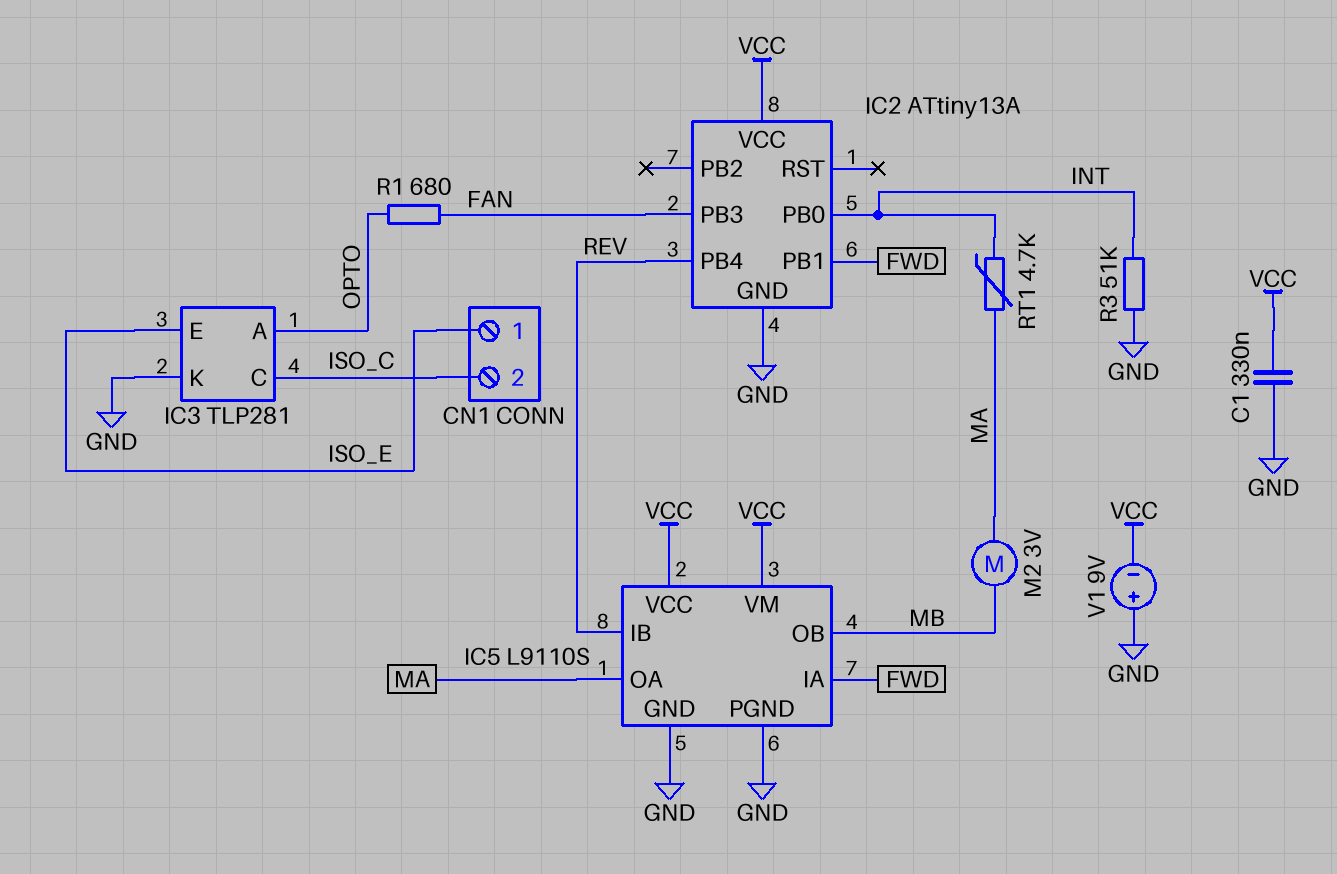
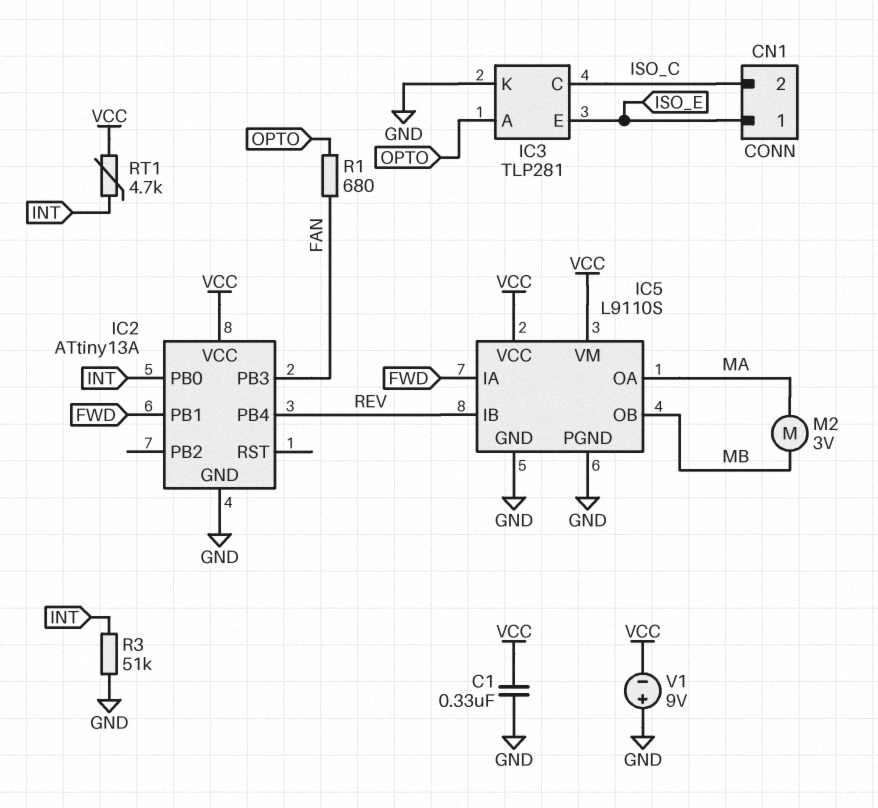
RT1: 4.7k (INT, MA) -> 4.7k (INT, VCC)

